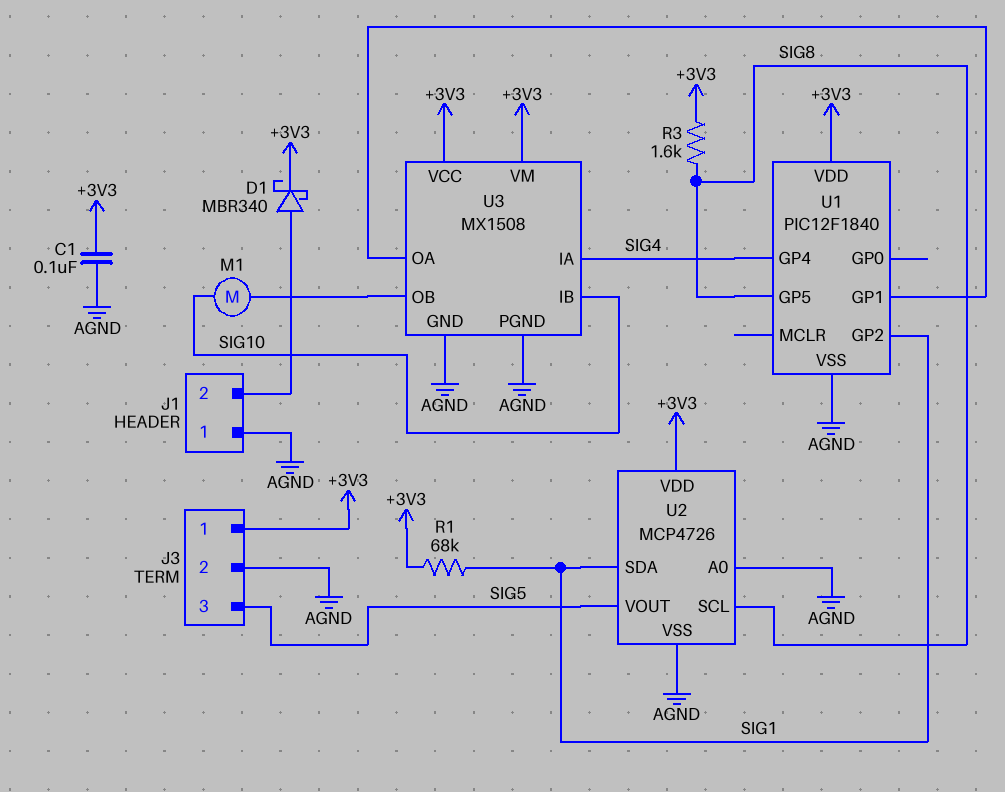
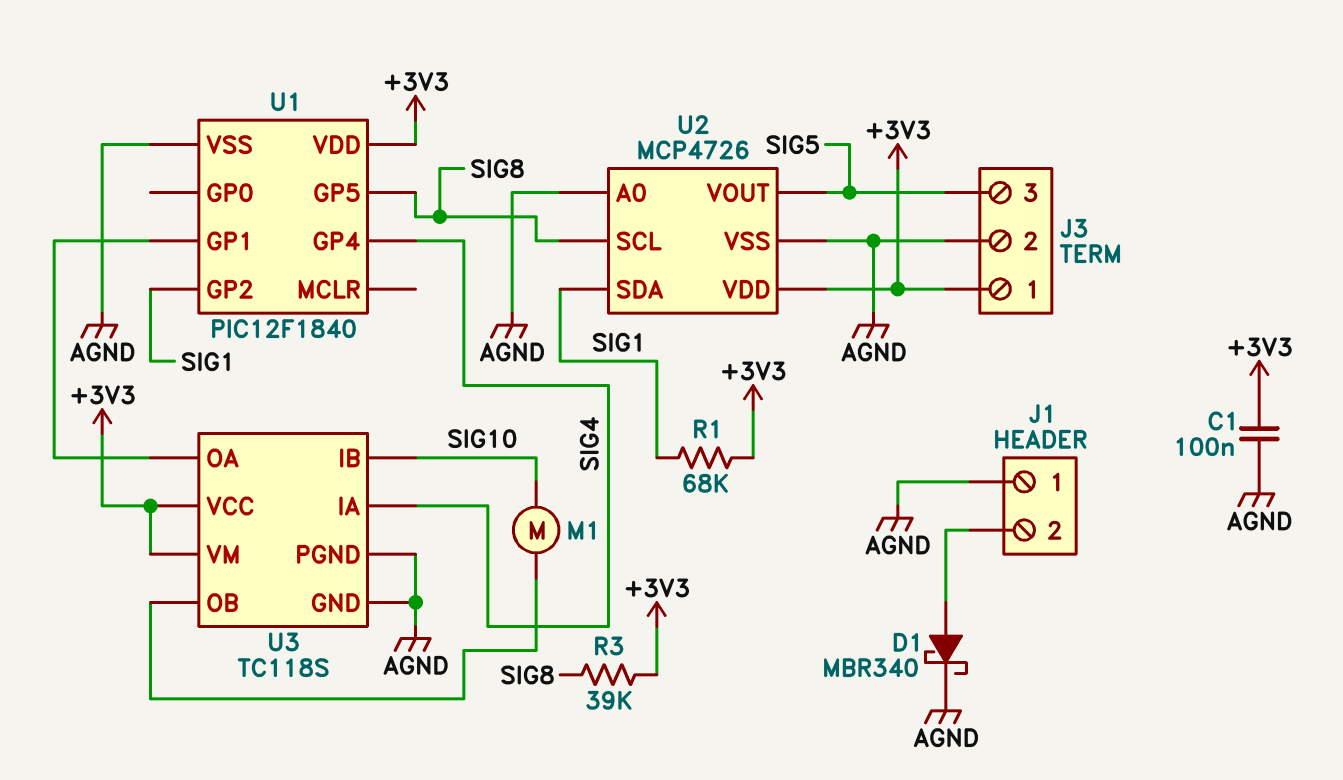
D1: schottky MBR340 (A J1/2, K +3V3) -> schottky MBR340 (A J1/2, K AGND)
R3: 1.6k (+3V3, SIG8) -> 39k (+3V3, SIG8)
U3: MX1508 -> TC118S

